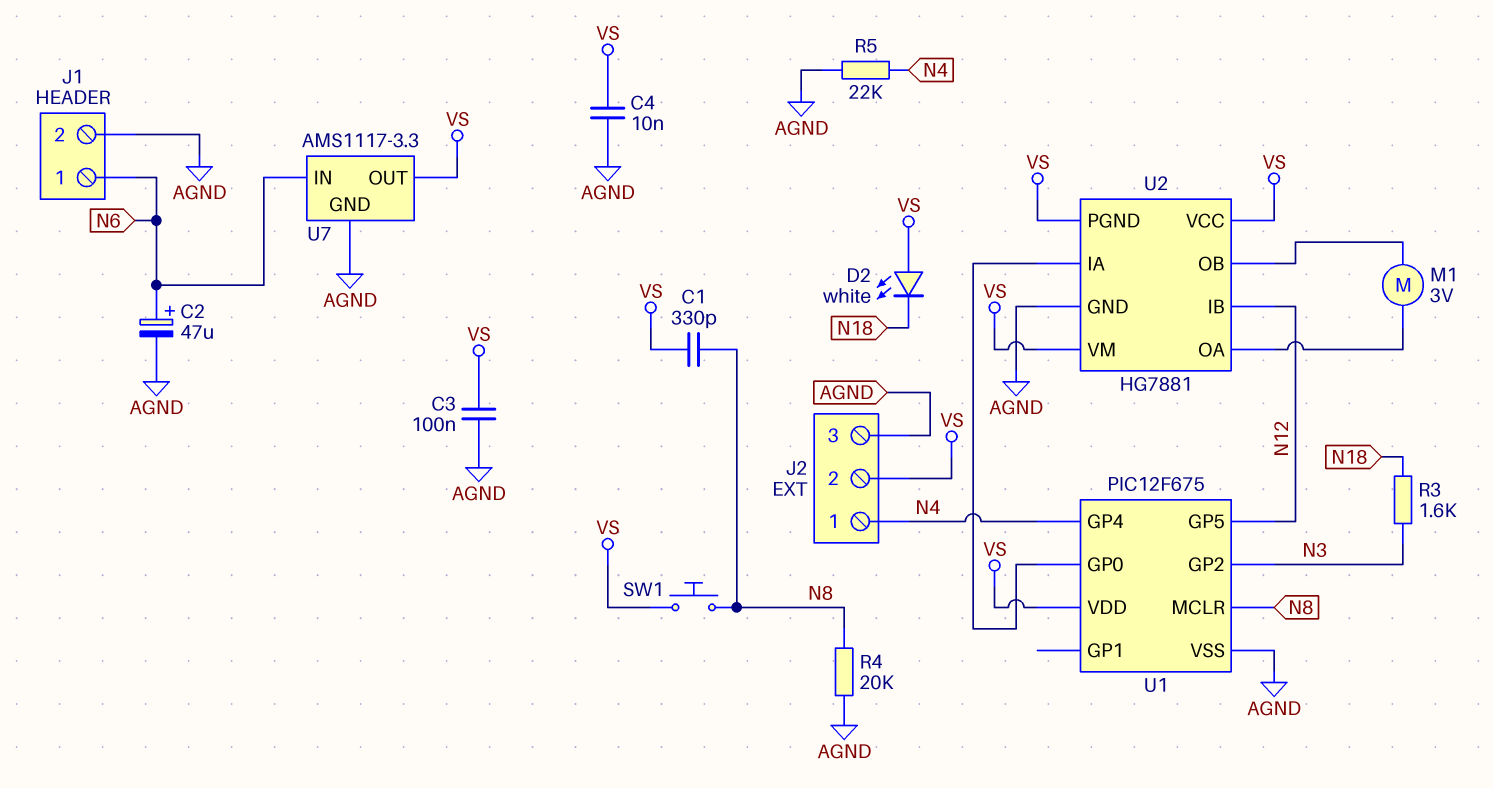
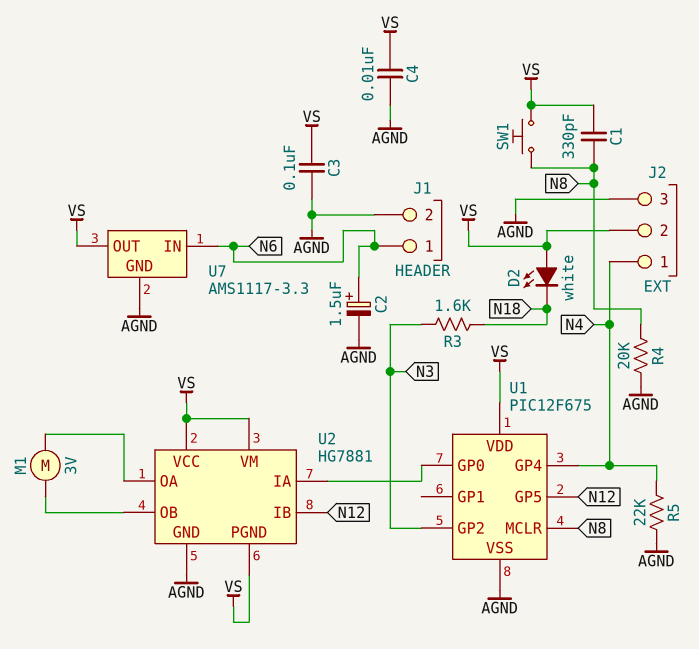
C2: 47uF (plus N6, minus AGND) -> 1.5uF (plus N6, minus AGND)

